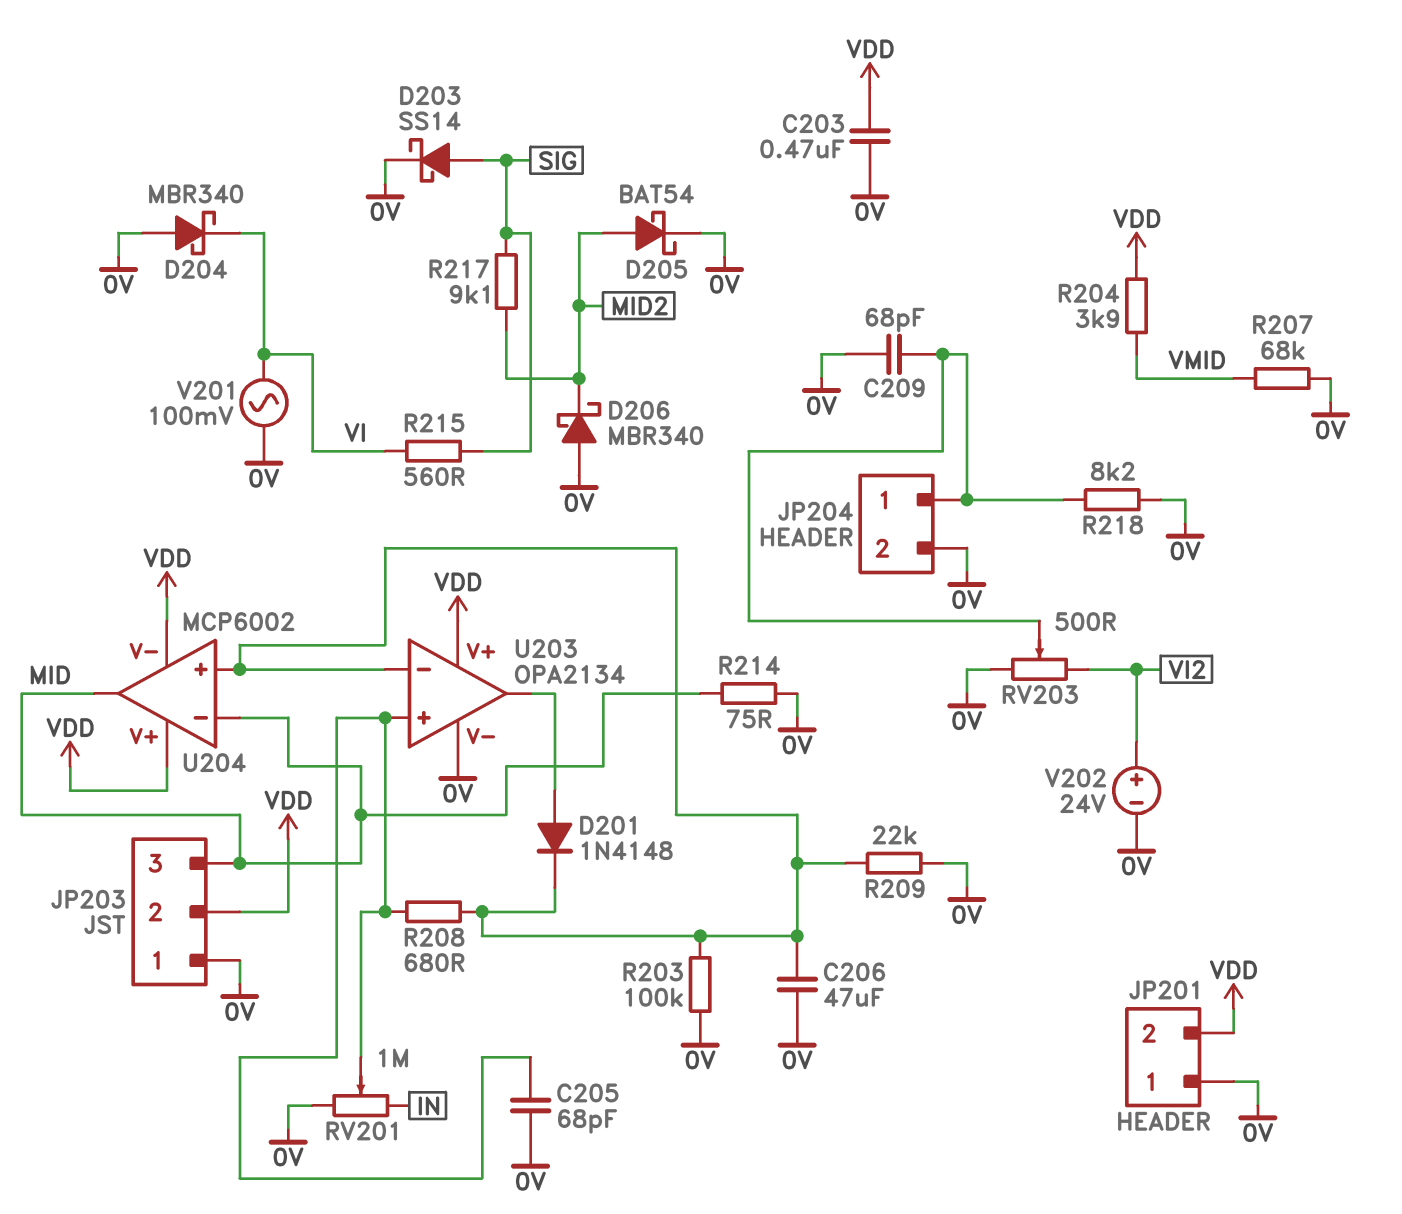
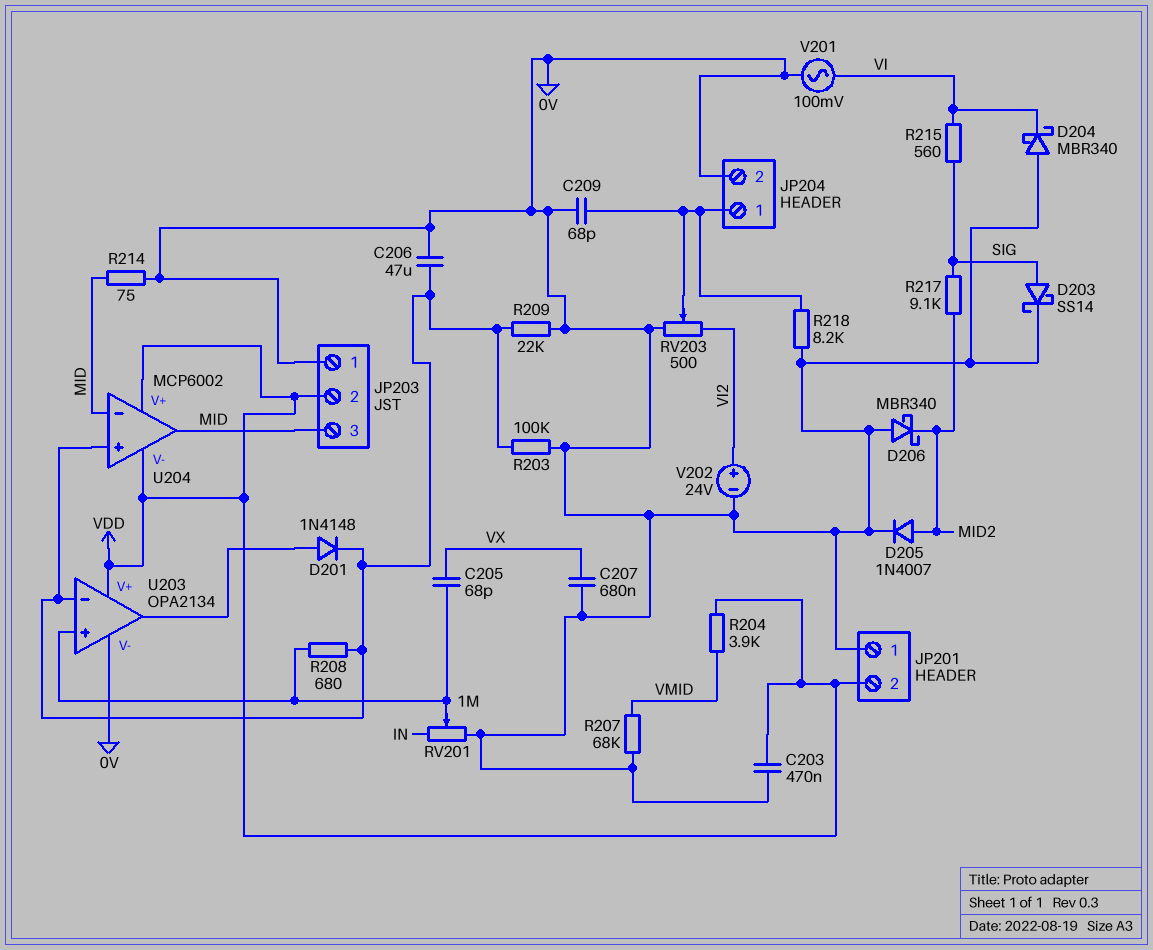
C205: 68pF (0V, U203/in+) -> 68pF (U203/in+, VX)
C207: none -> 680nF (0V, VX)
D205: schottky BAT54 (A MID2, K 0V) -> diode 1N4007 (A MID2, K 0V)

